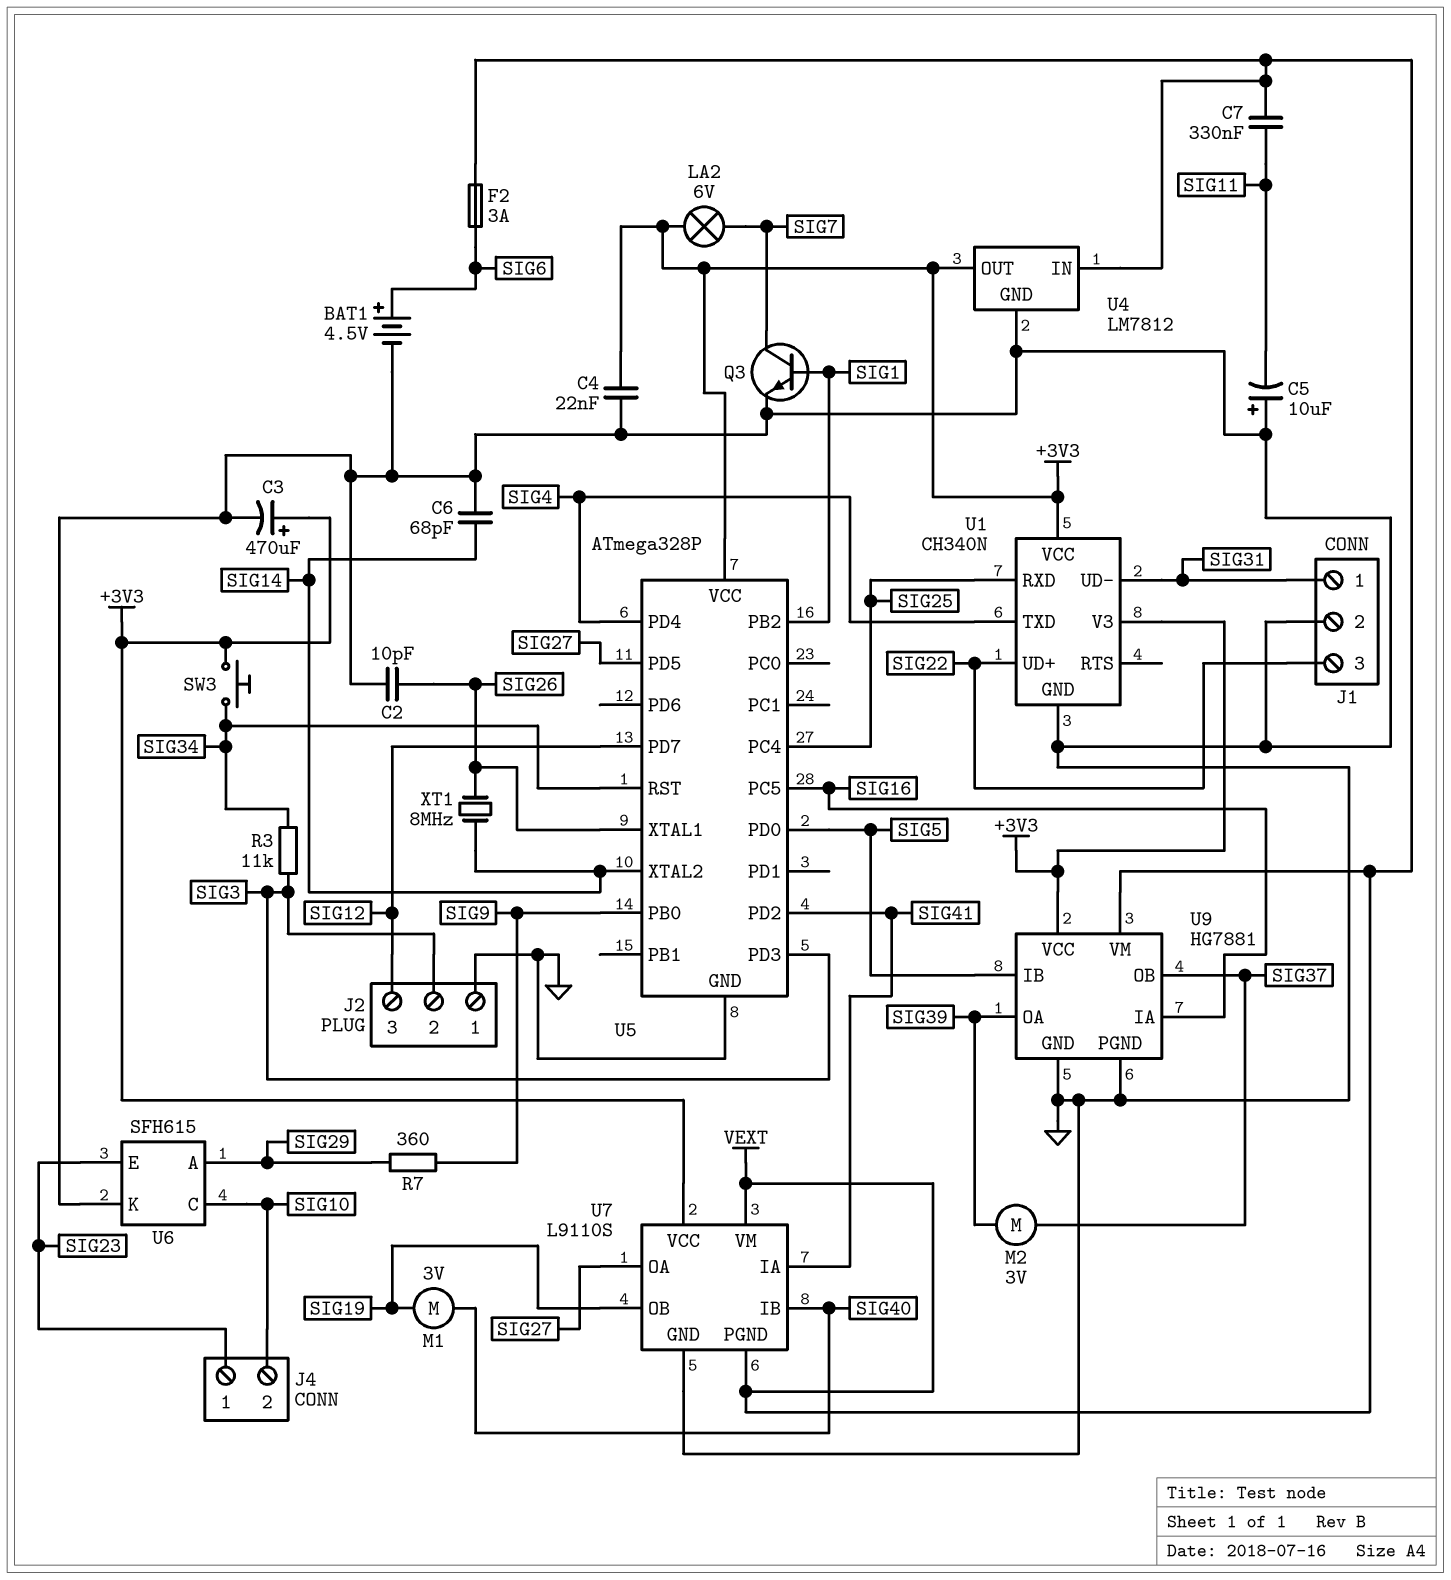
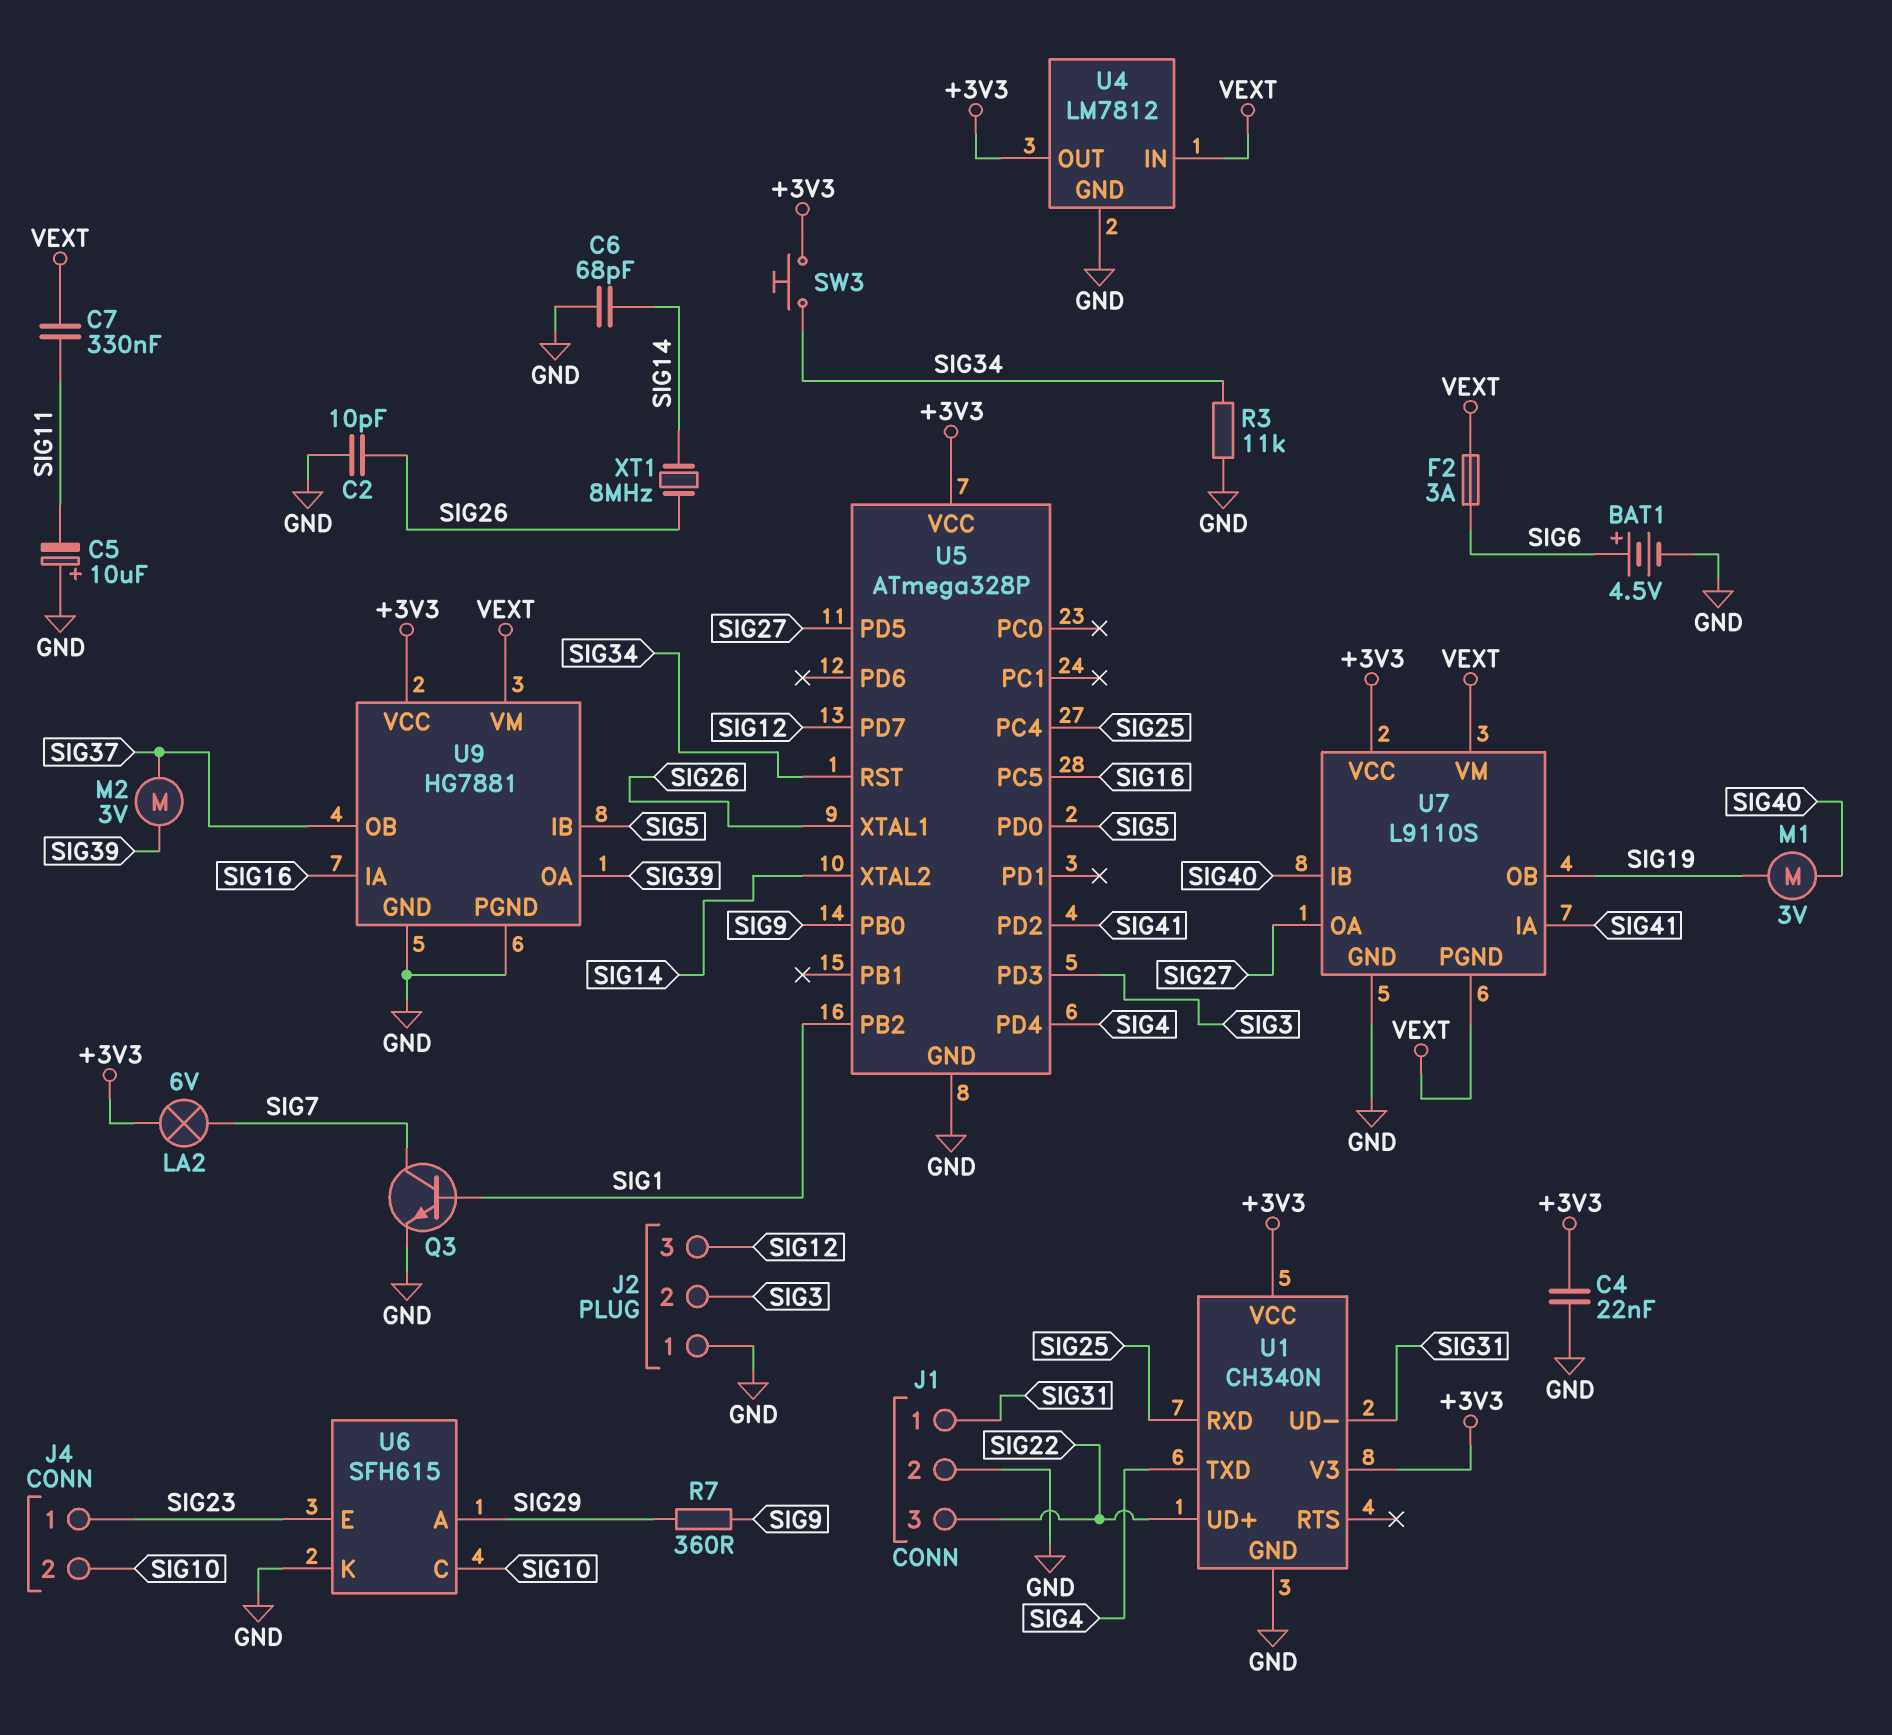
C3: 470uF (plus +3V3, minus GND) -> none
R3: 11k (SIG3, SIG34) -> 11k (GND, SIG34)

